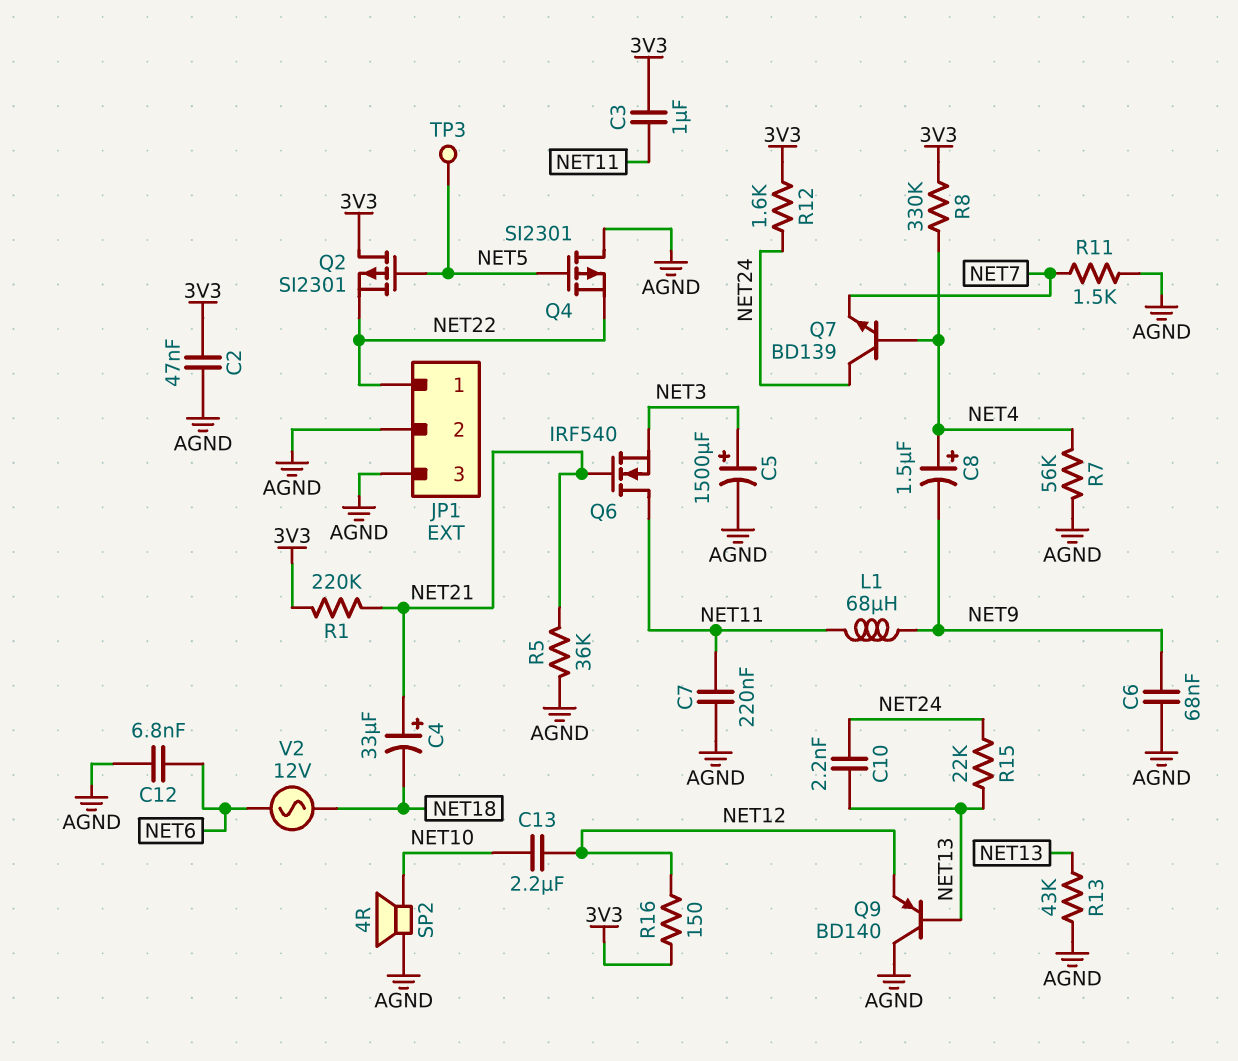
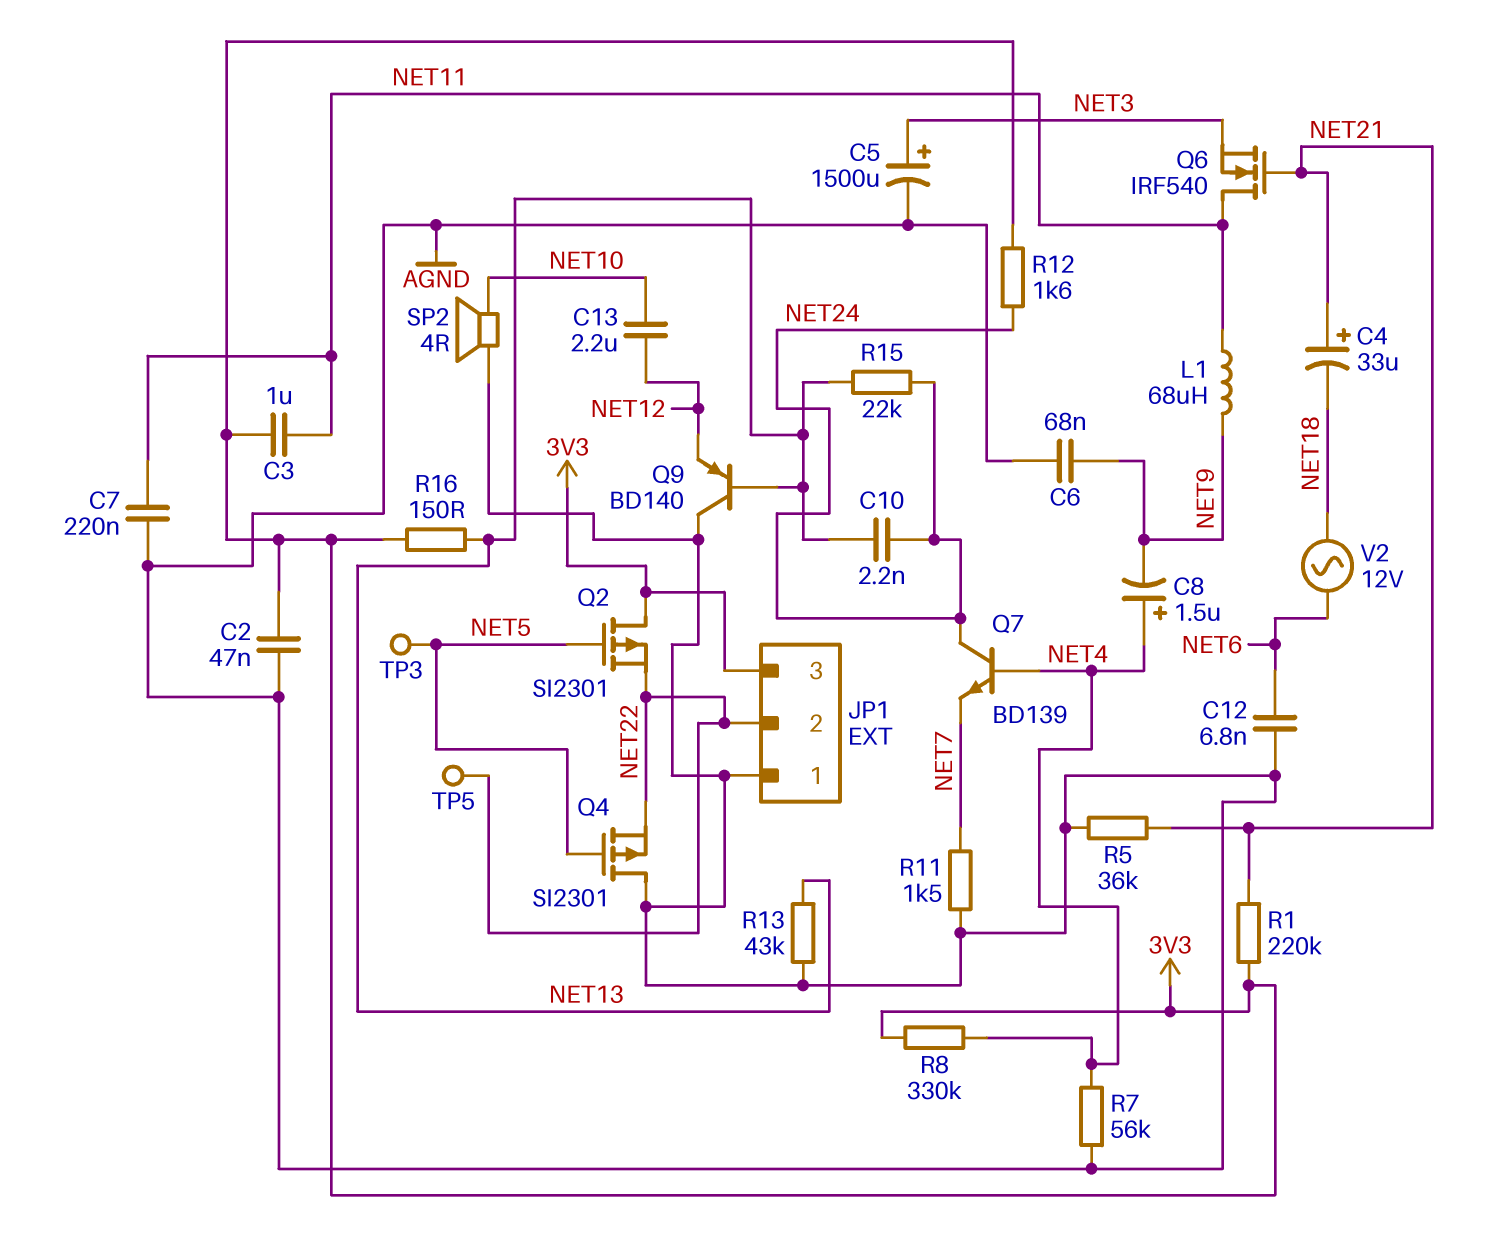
JP1 pin 1: NET22 -> AGND
JP1 pin 2: AGND -> NET22
JP1 pin 3: AGND -> 3V3
R16: 150 (3V3, NET12) -> 150 (3V3, NET13)
TP5: none -> test point (NET22)

